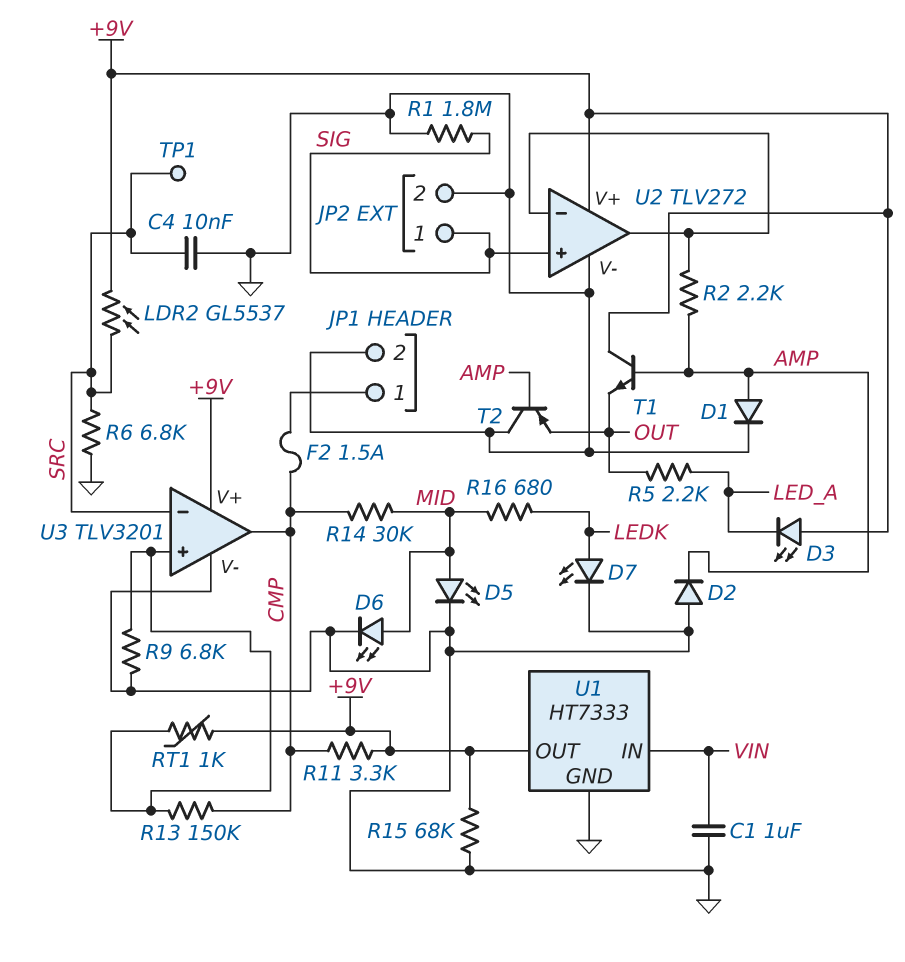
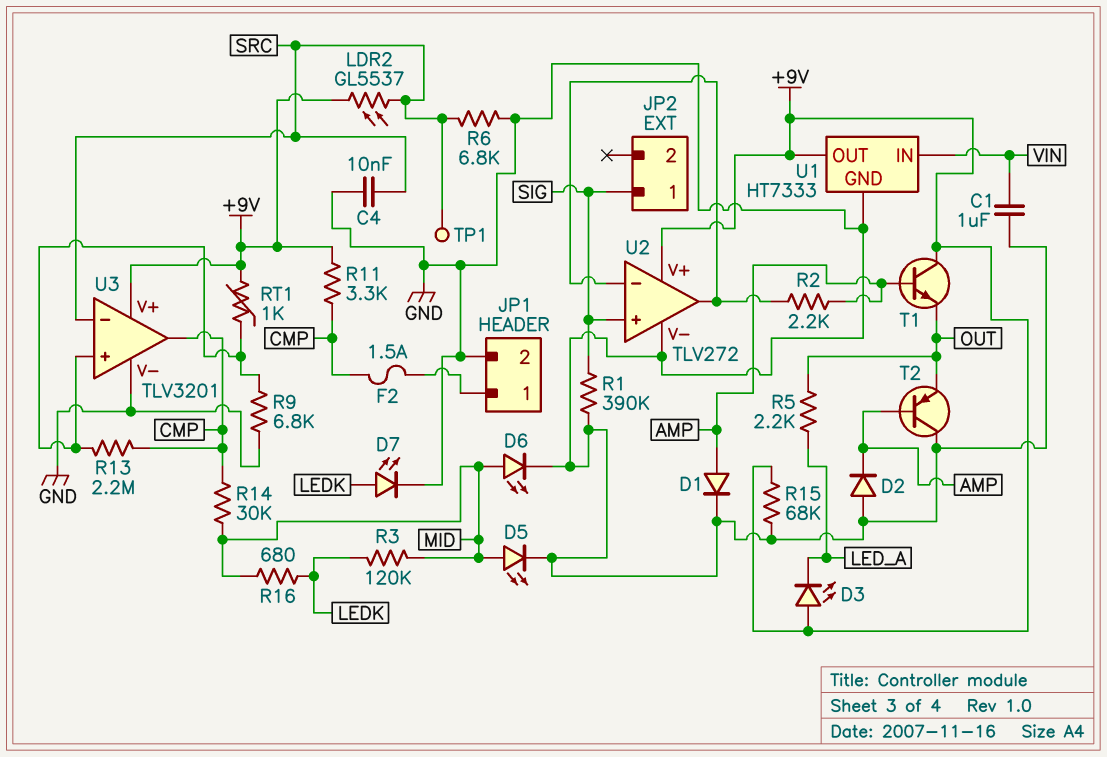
JP2 pin 2: GND -> none
R1: 1.8M (GND, SIG) -> 390k (GND, SIG)
R3: none -> 120k (LEDK, MID)
R13: 150k (CMP, U3/in+) -> 2.2M (CMP, U3/in+)

